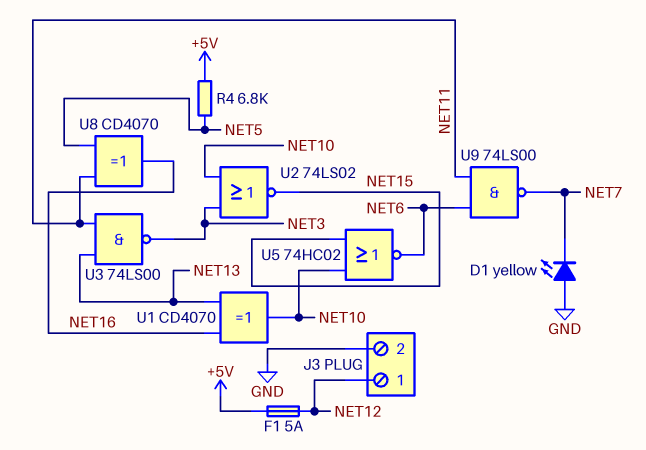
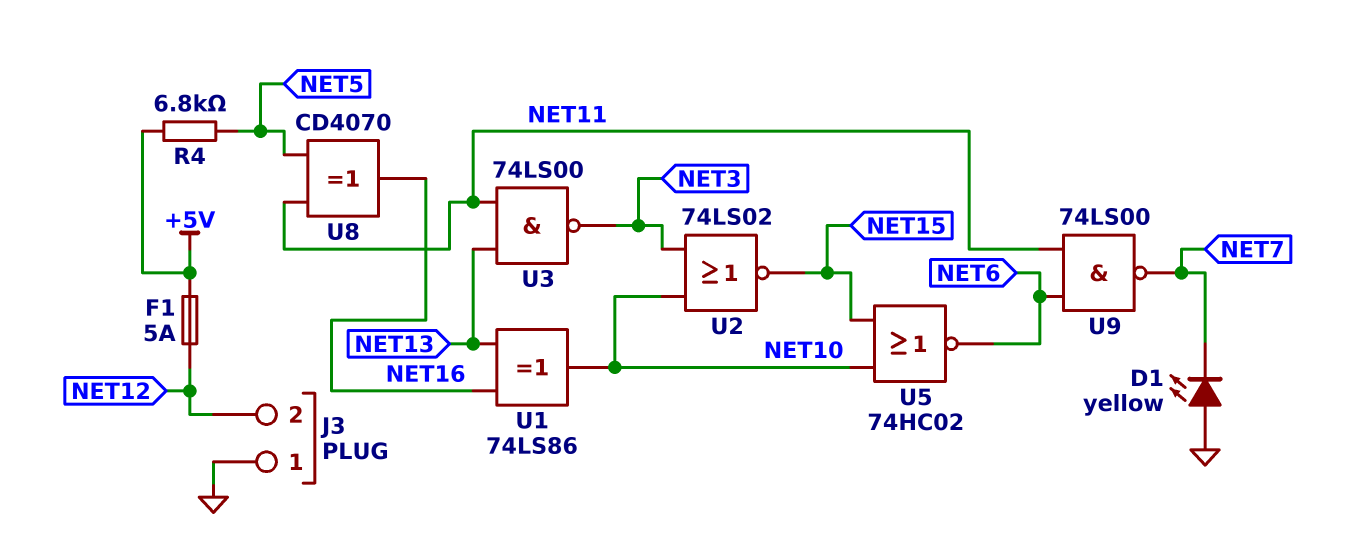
J3 pin 1: NET12 -> GND
J3 pin 2: GND -> NET12
U1: XOR CD4070 (in NET13, in NET16, out NET10) -> XOR 74LS86 (in NET13, in NET16, out NET10)

